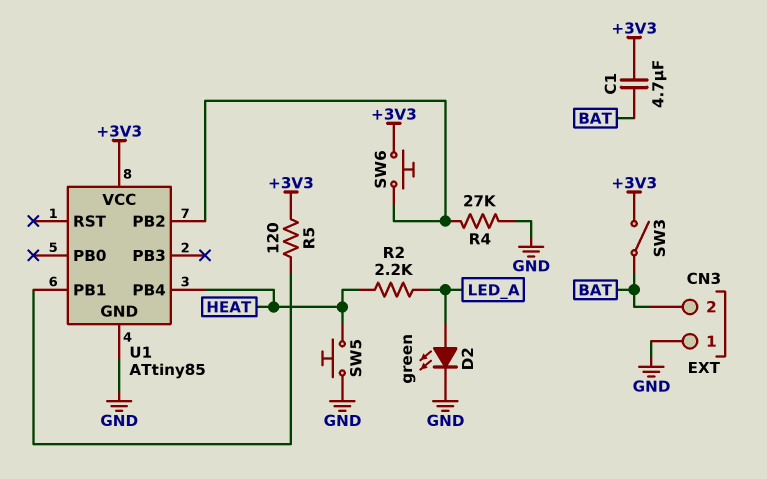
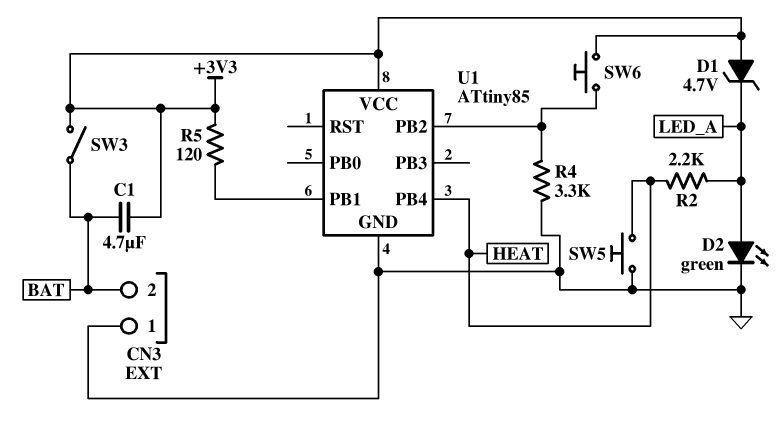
D1: none -> zener 4.7V (A +3V3, K LED_A)
R4: 27k (GND, U1/PB2) -> 3.3k (GND, U1/PB2)

